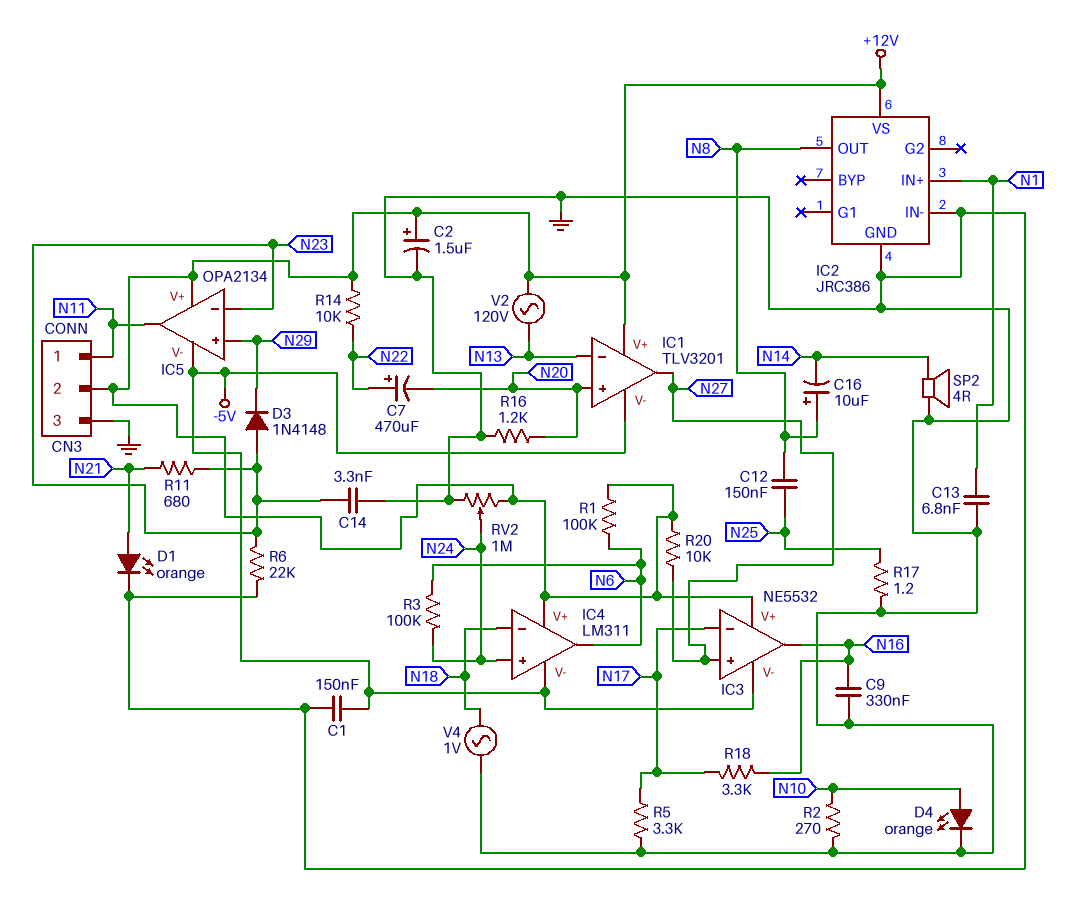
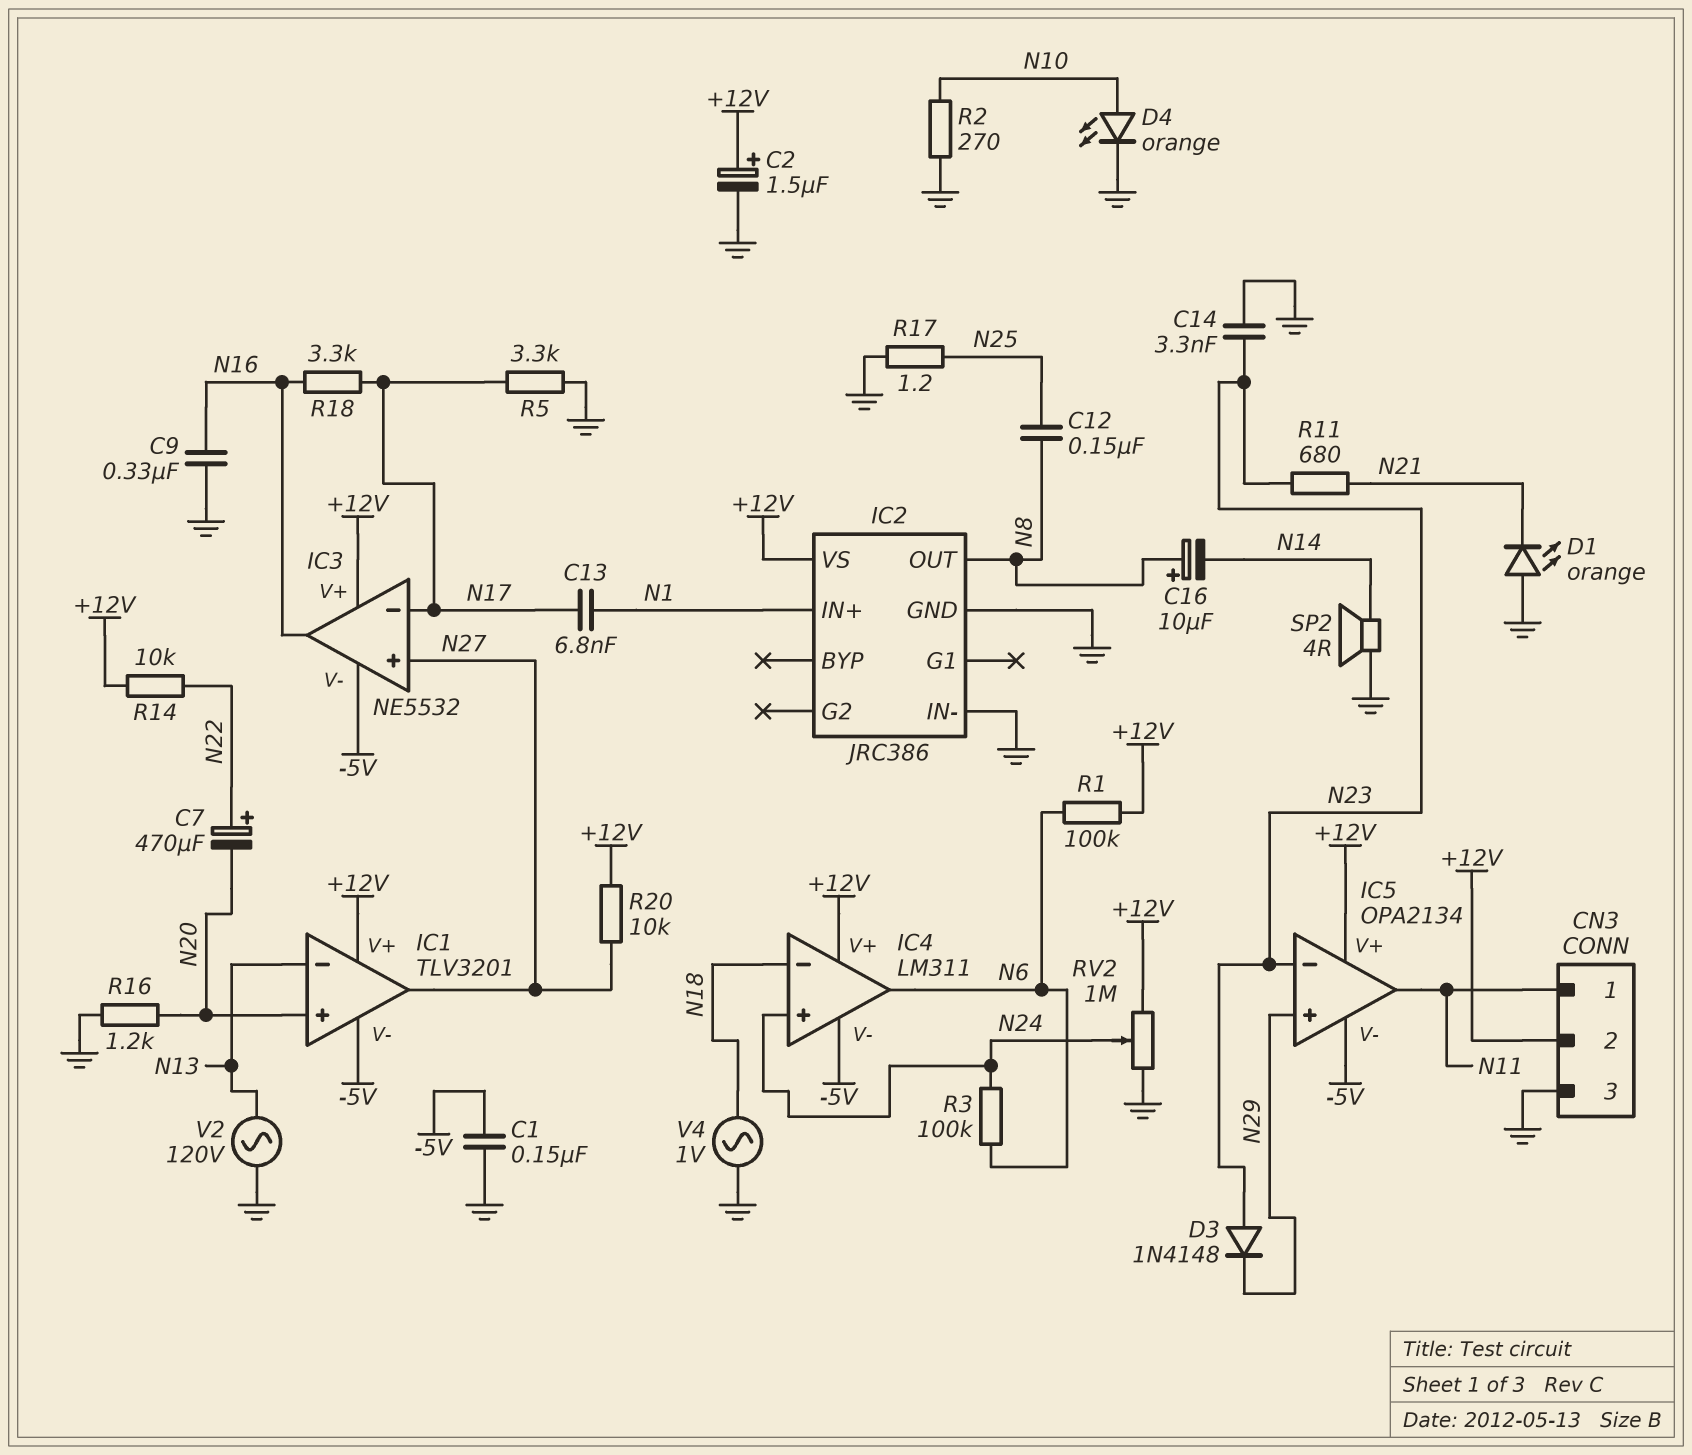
C13: 6.8nF (GND, N1) -> 6.8nF (N1, N17)
D1: LED orange (A N21, K GND) -> LED orange (A GND, K N21)
R6: 22k (GND, N23) -> none
V2: AC 120V (+12V, N13) -> AC 120V (GND, N13)

